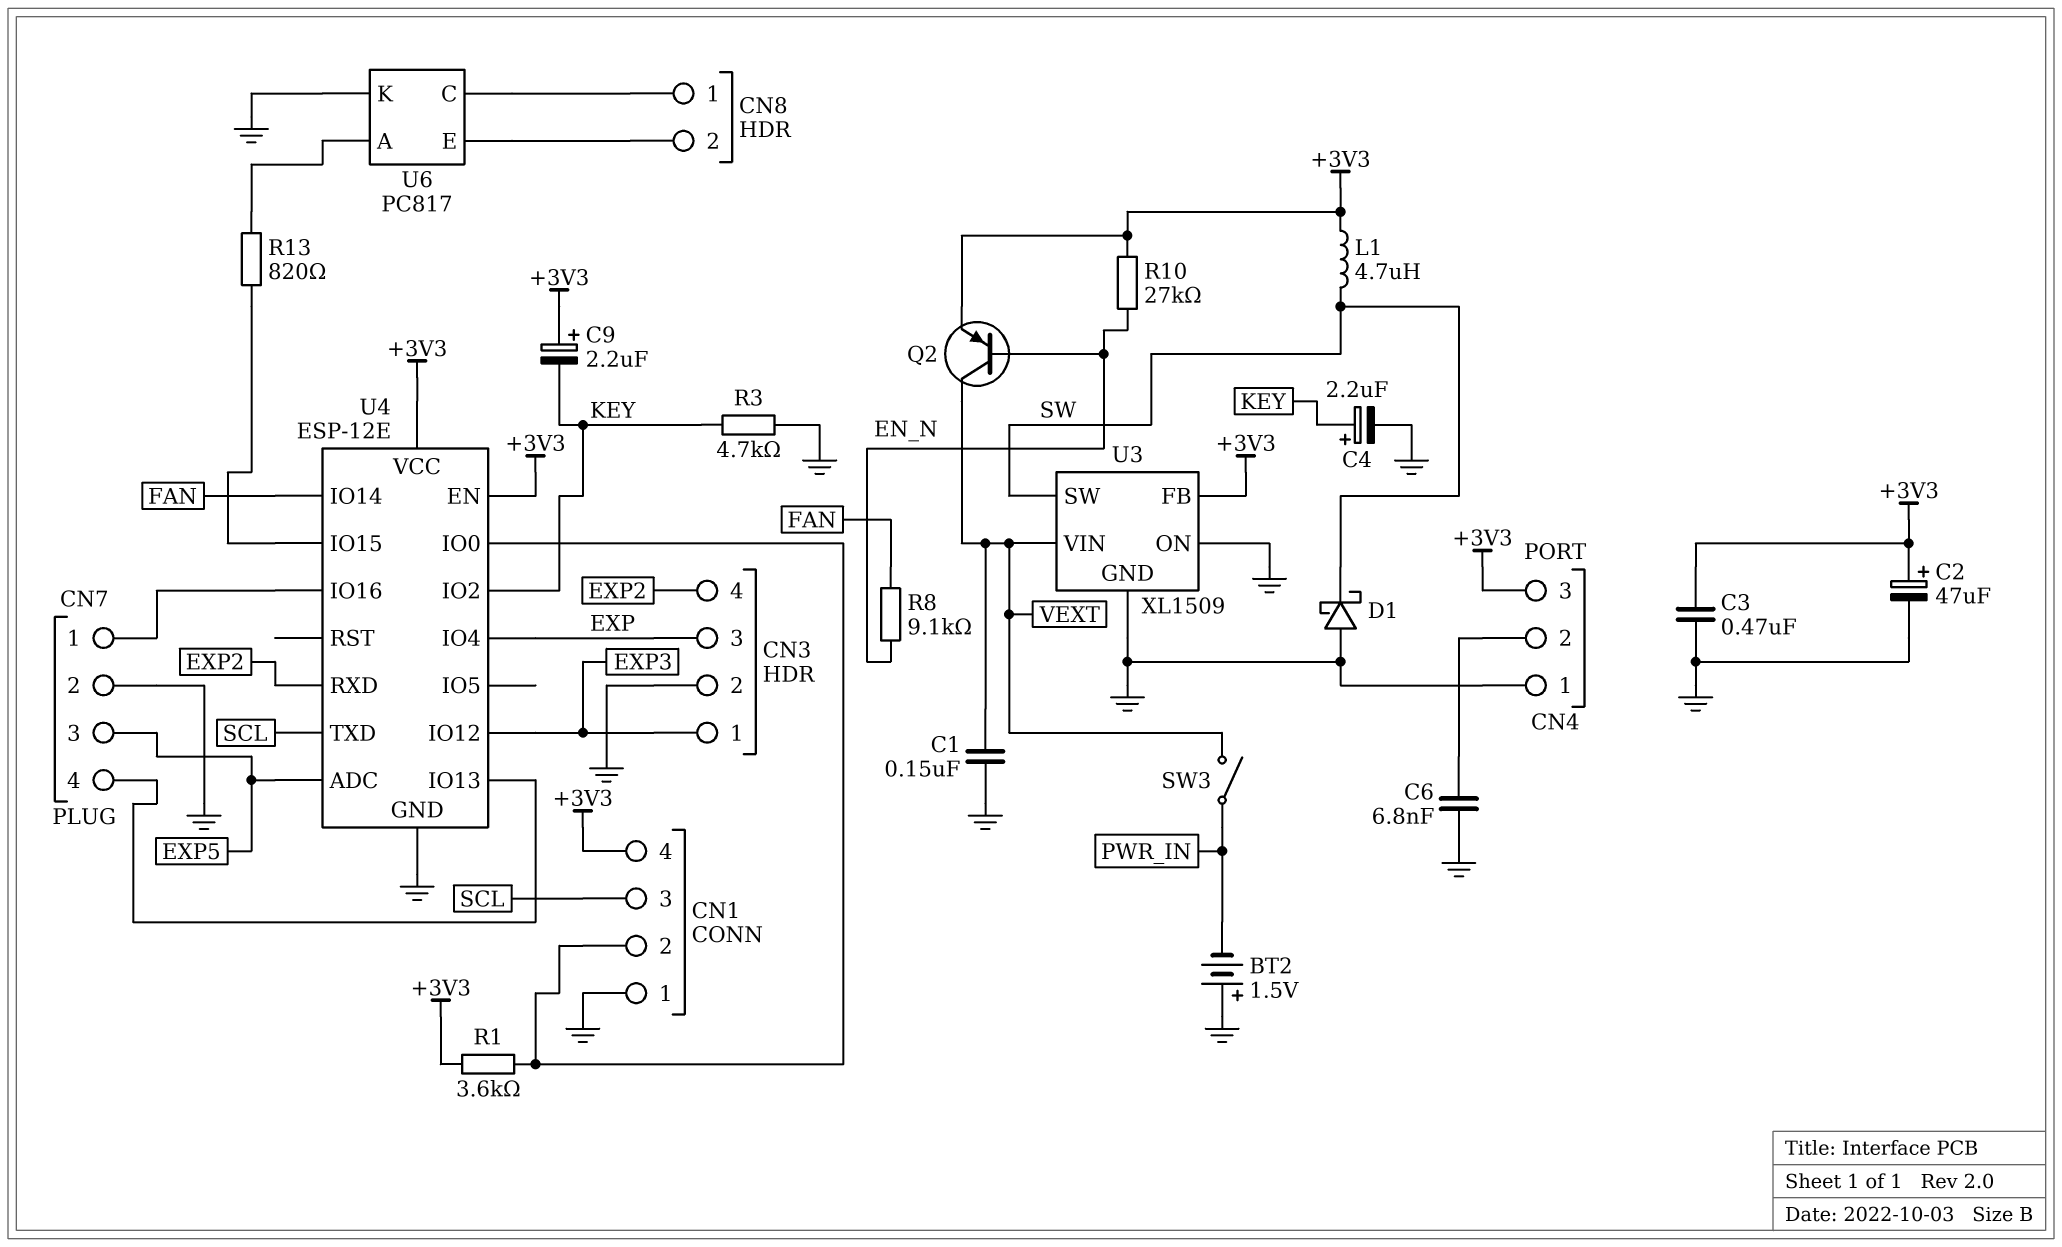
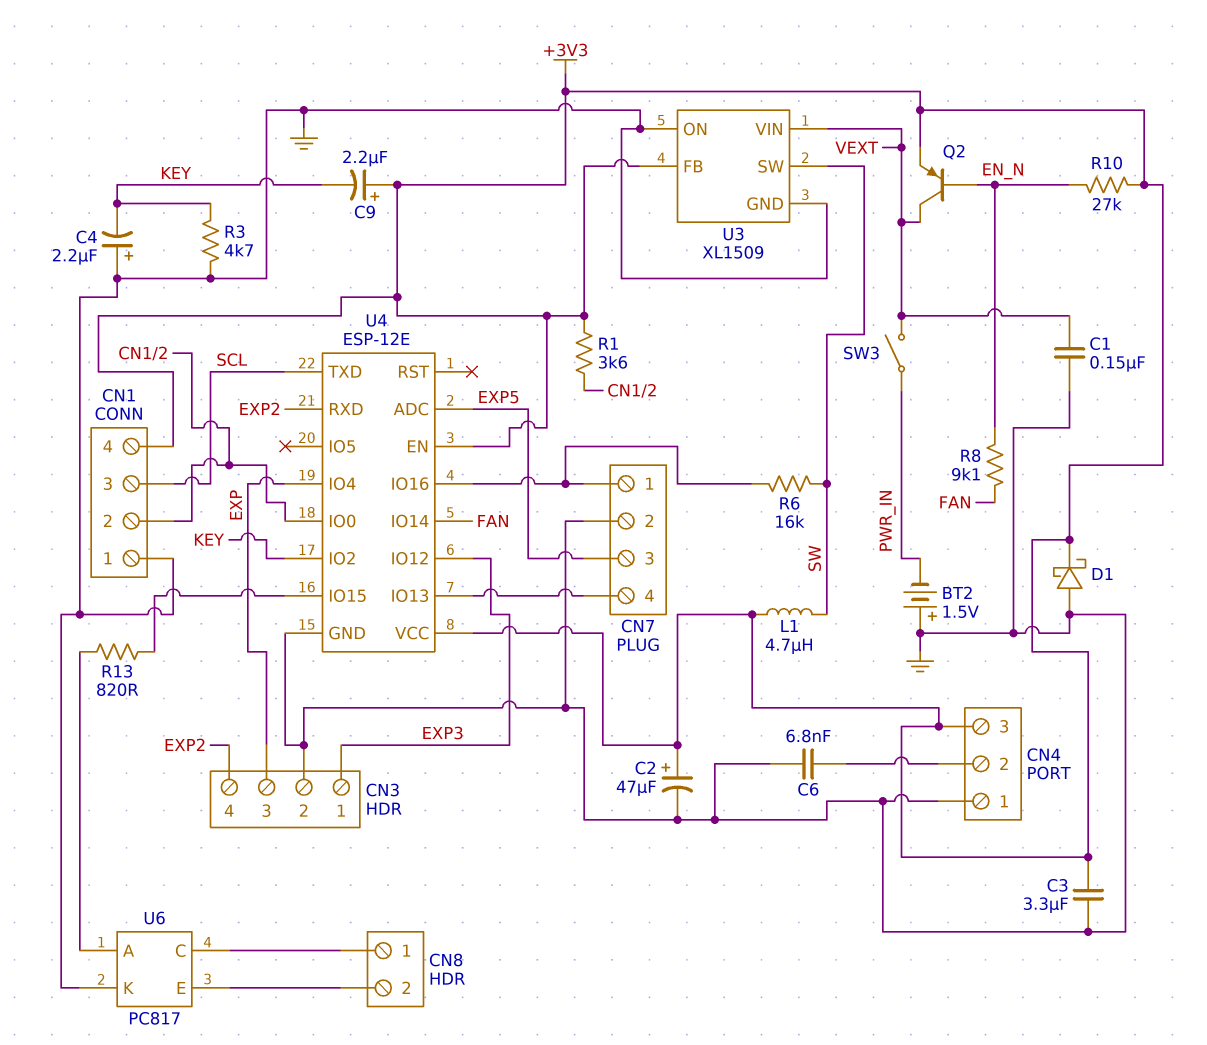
C3: 470nF (+3V3, GND) -> 3.3uF (+3V3, GND)
C4: 2.2uF (plus KEY, minus GND) -> 2.2uF (plus GND, minus KEY)
D1: schottky (A GND, K SW) -> schottky (A GND, K +3V3)
R6: none -> 16k (CN7/1, SW)

